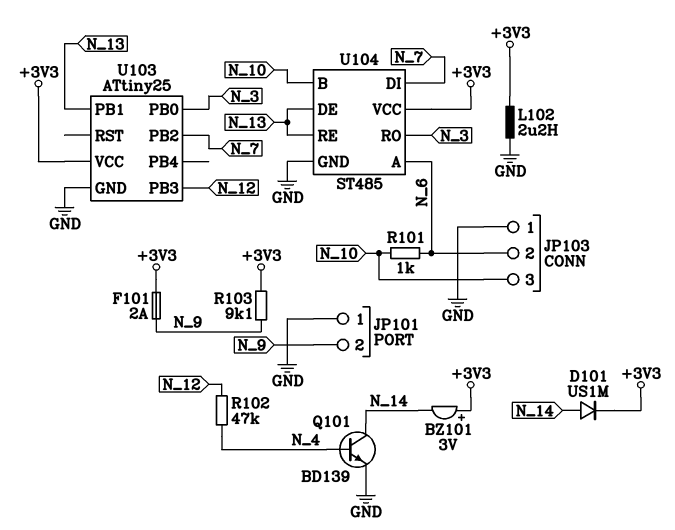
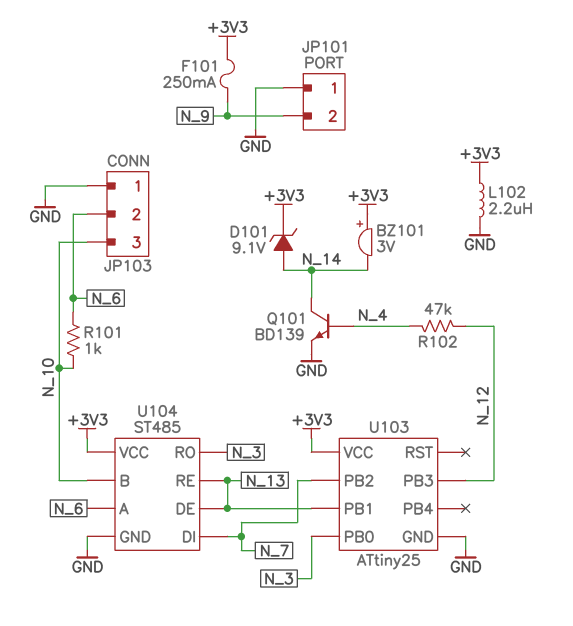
D101: diode US1M (A N_14, K +3V3) -> zener 9.1V (A N_14, K +3V3)
F101: 2A (+3V3, N_9) -> 250mA (+3V3, N_9)
R103: 9.1k (+3V3, N_9) -> none

